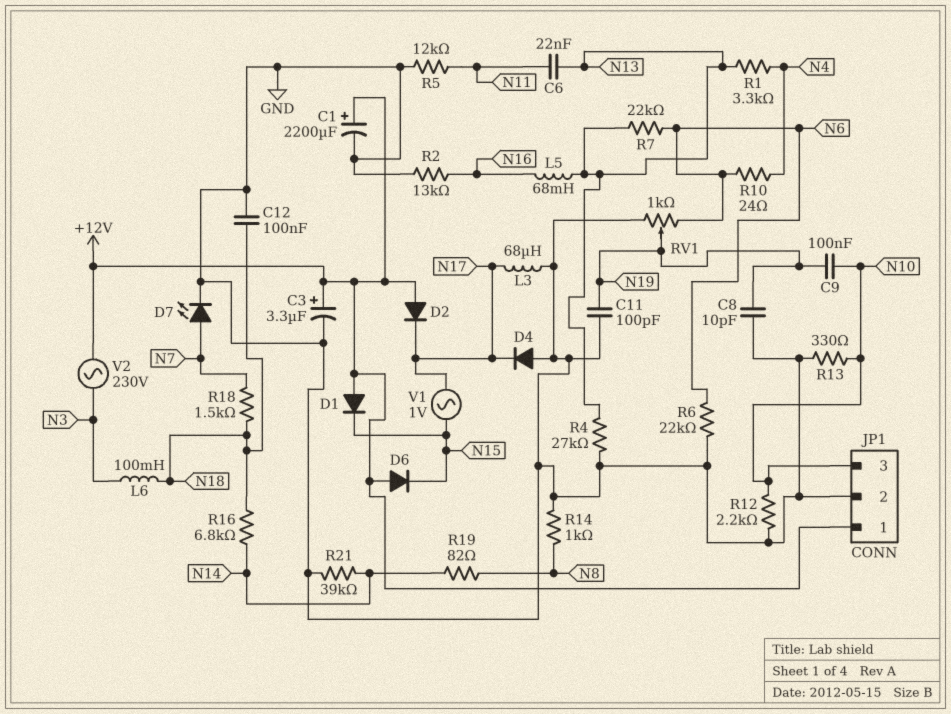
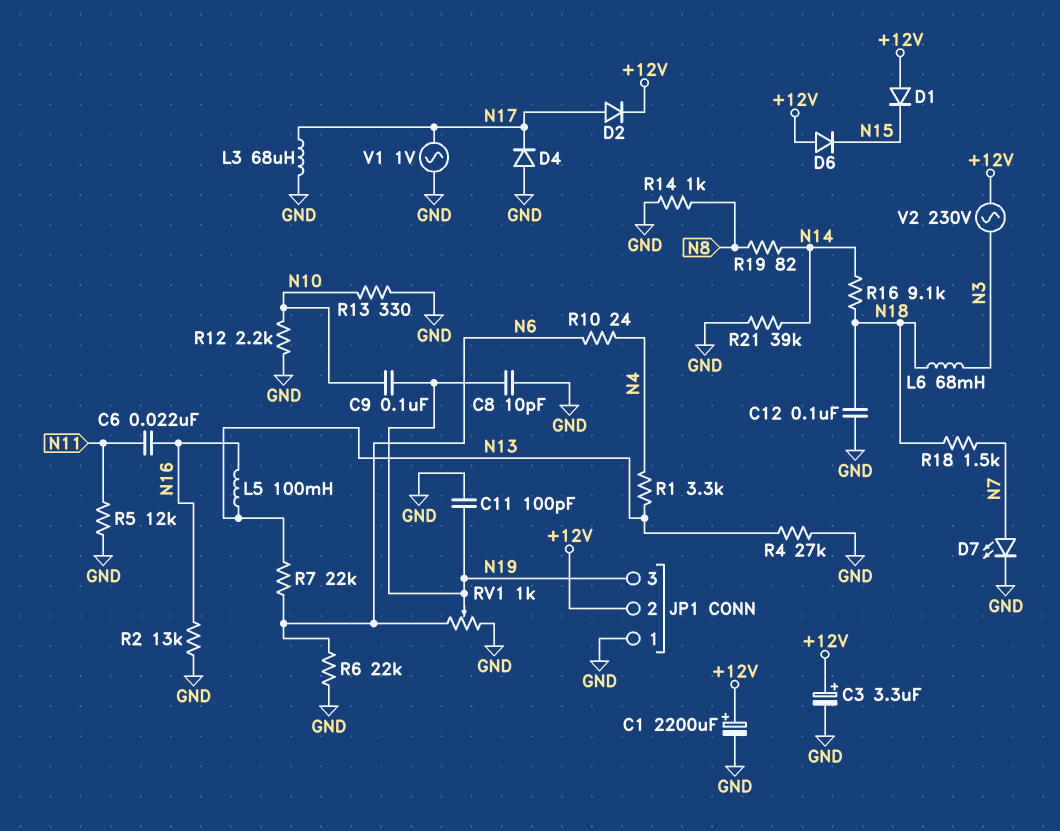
C6: 22nF (N11, N13) -> 22nF (N11, N16)
D2: diode (A +12V, K N17) -> diode (A N17, K +12V)
JP1 pin 1: +12V -> GND
JP1 pin 2: GND -> +12V
JP1 pin 3: N10 -> N19
L5: 68mH (N13, N16) -> 100mH (N13, N16)
L6: 100mH (N3, N18) -> 68mH (N3, N18)
R16: 6.8k (N14, N18) -> 9.1k (N14, N18)
V1: AC 1V (N15, N17) -> AC 1V (GND, N17)

